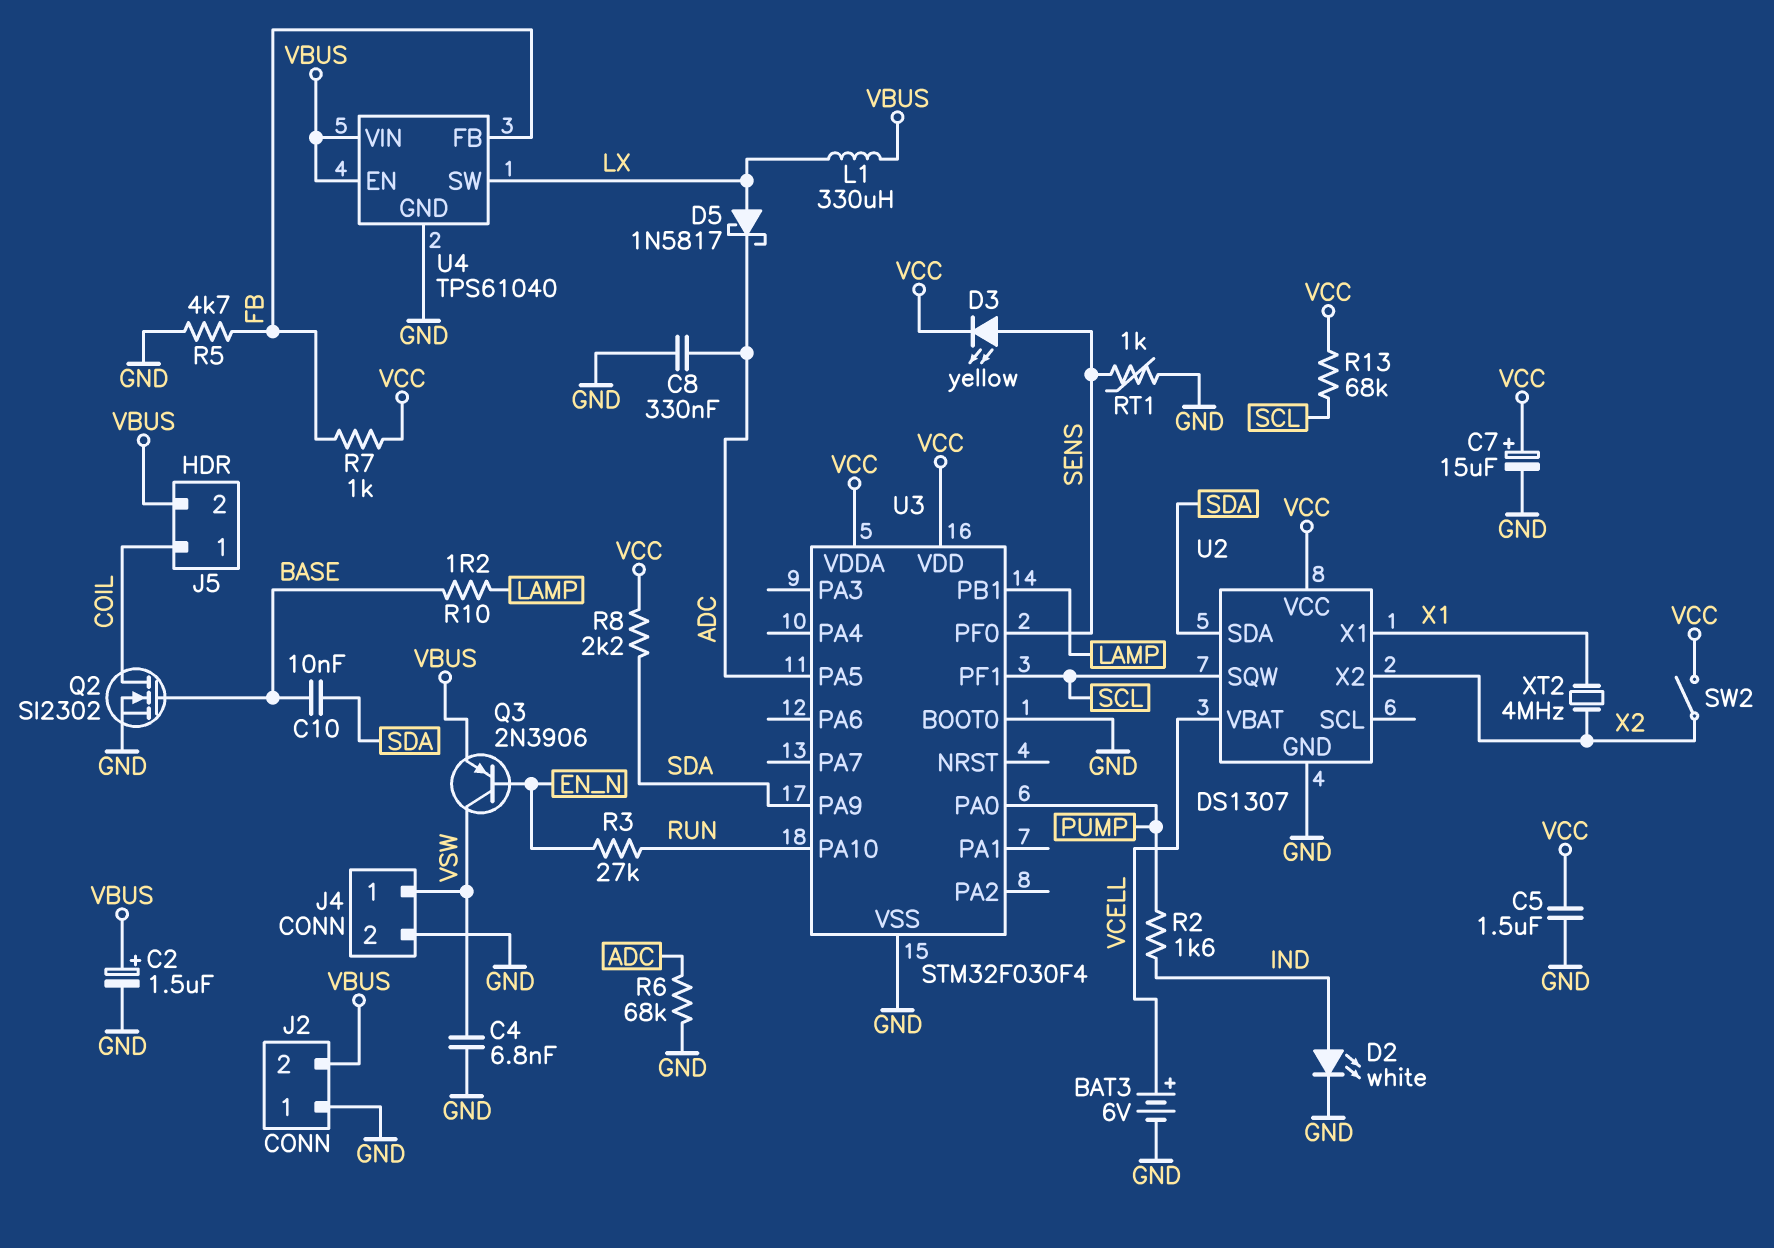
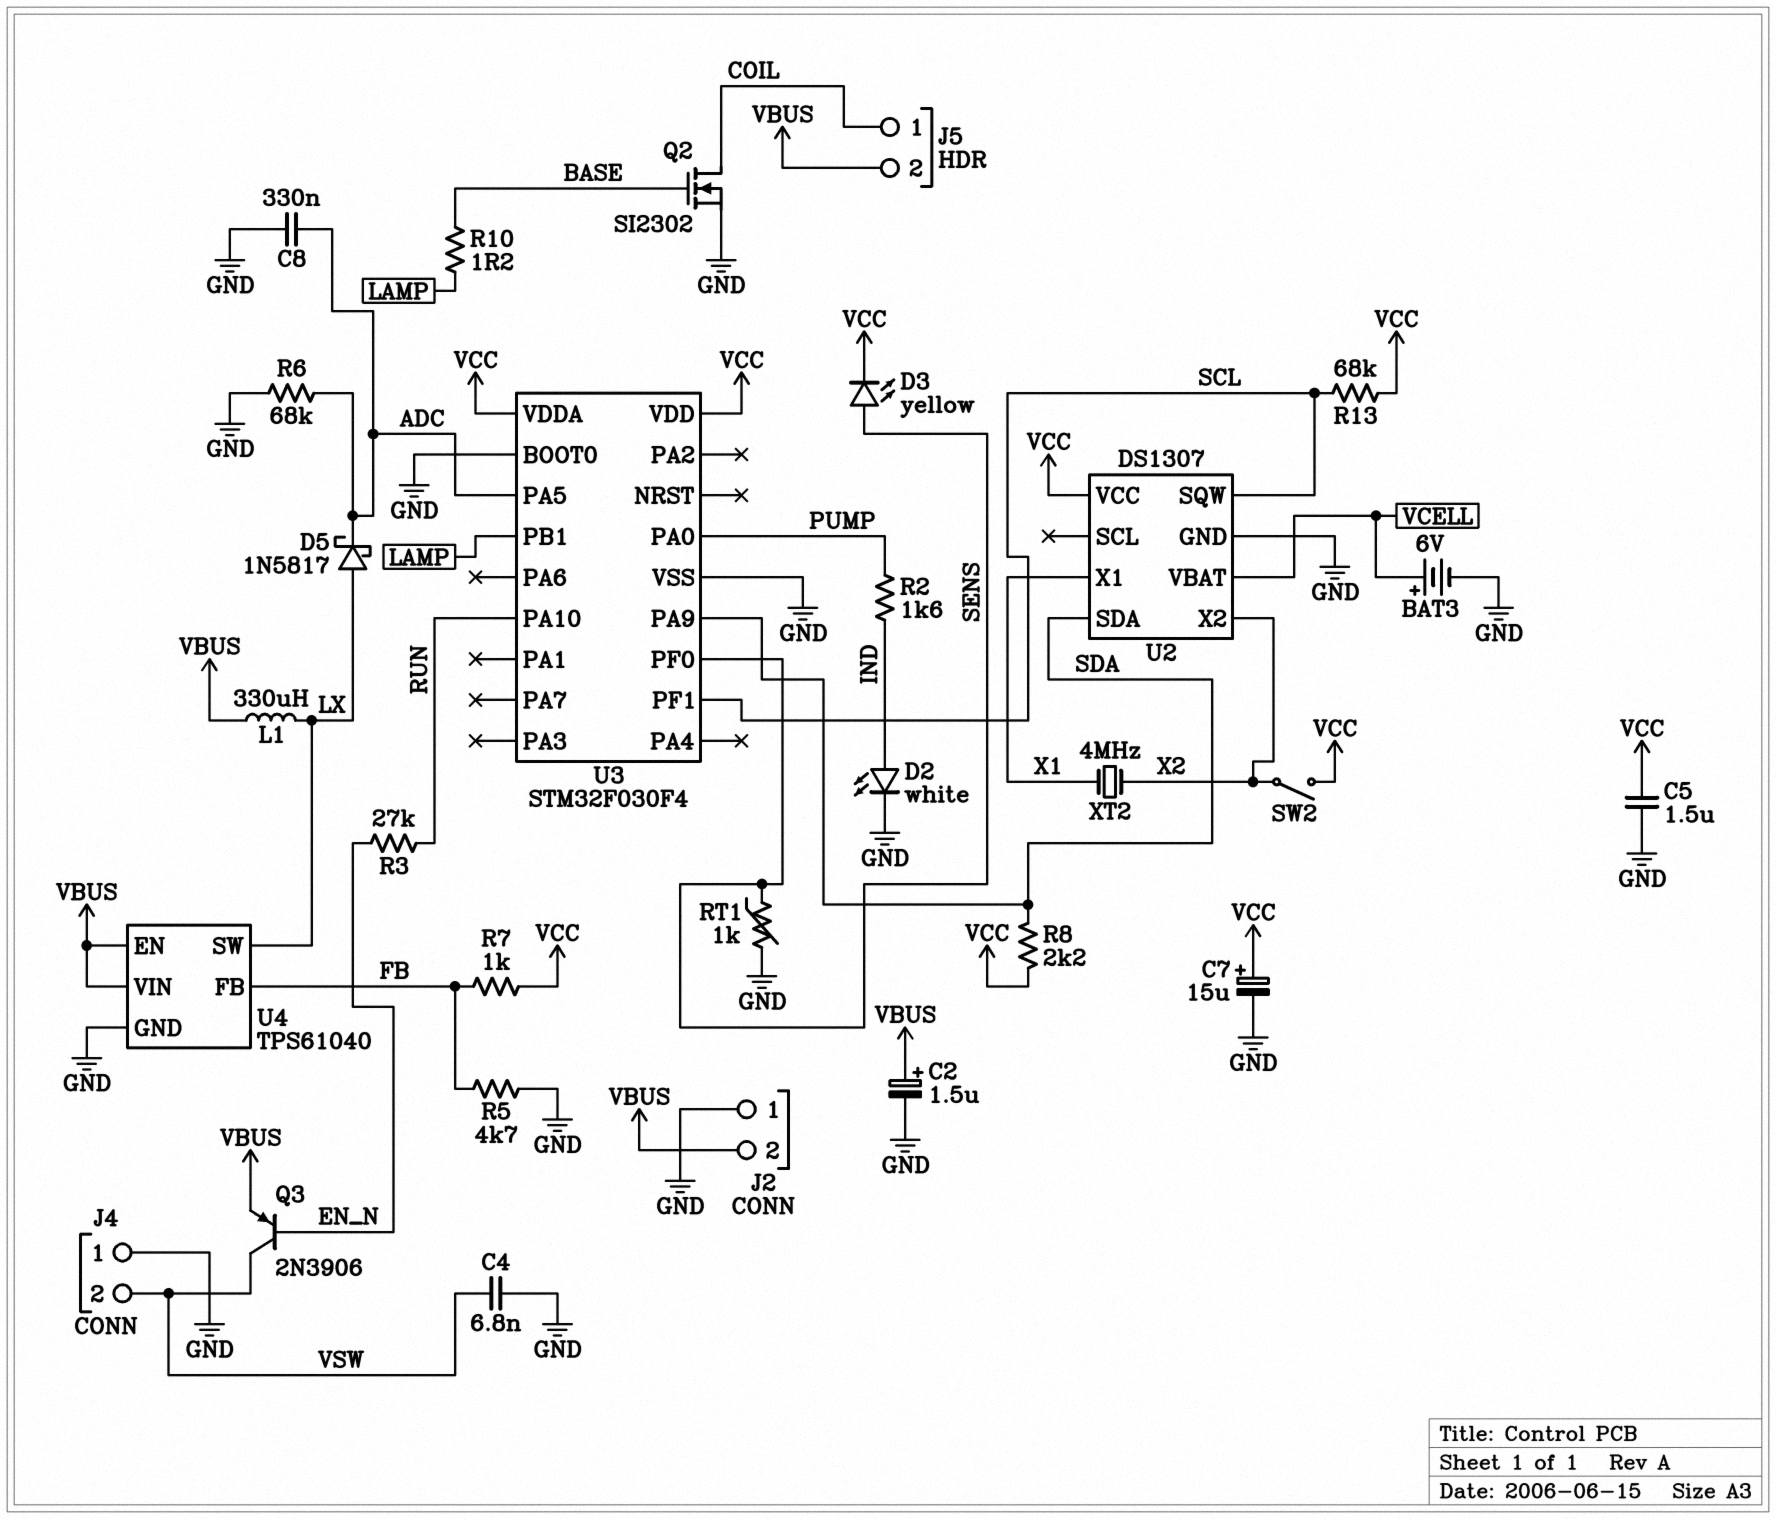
C10: 10nF (BASE, SDA) -> none
J4 pin 1: VSW -> GND
J4 pin 2: GND -> VSW

